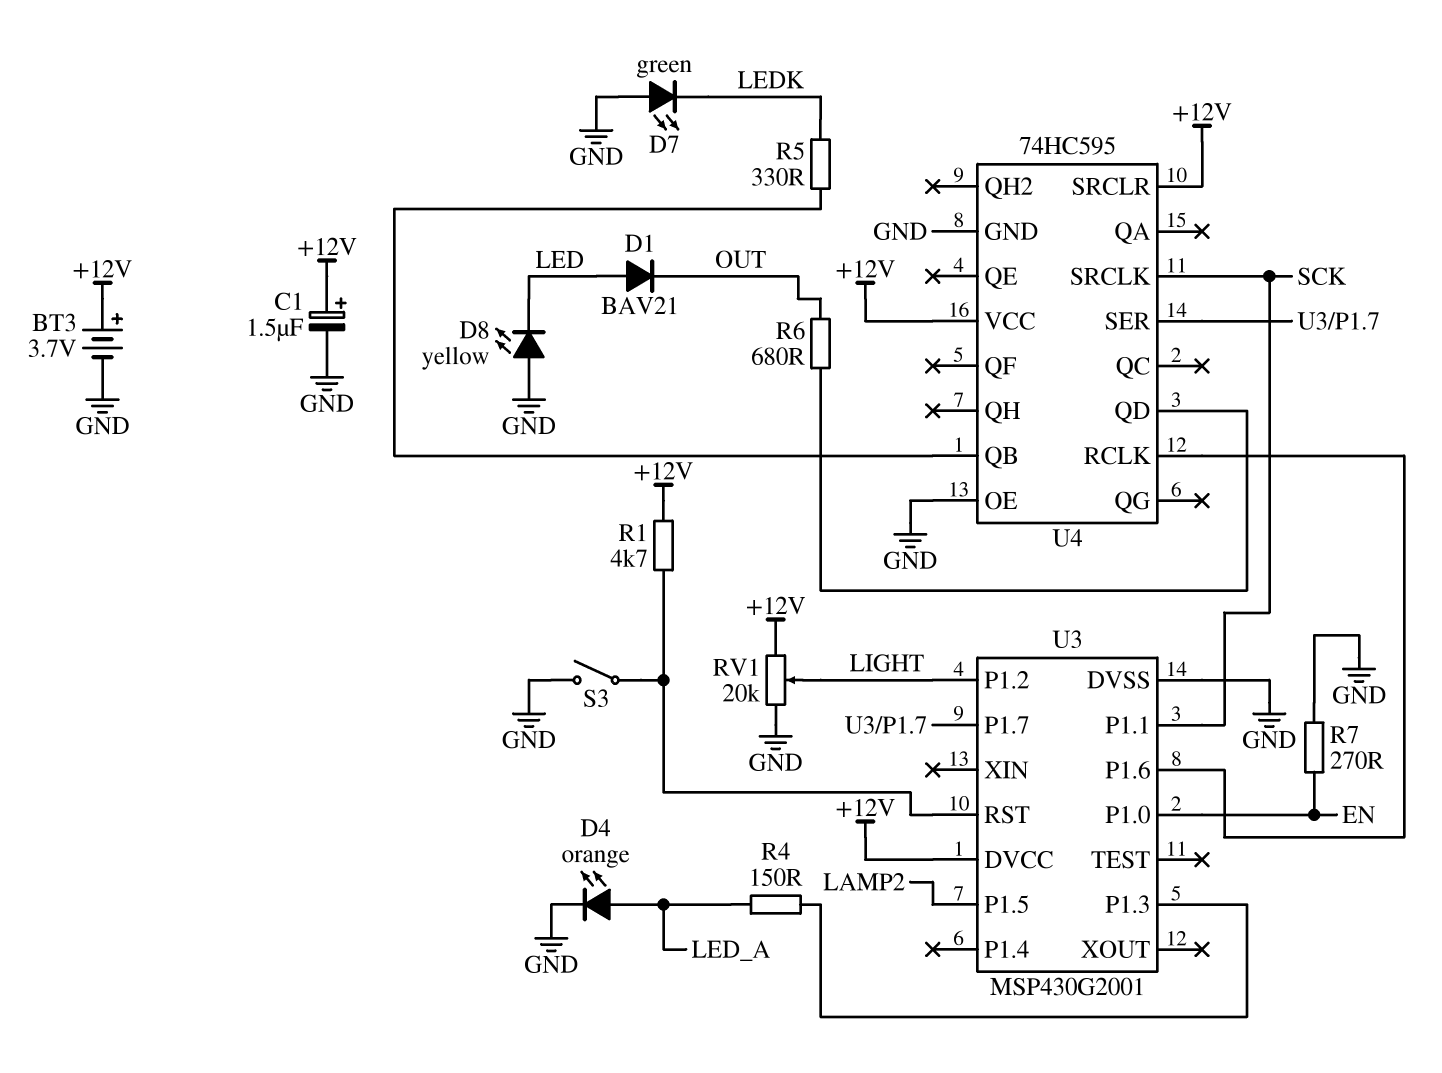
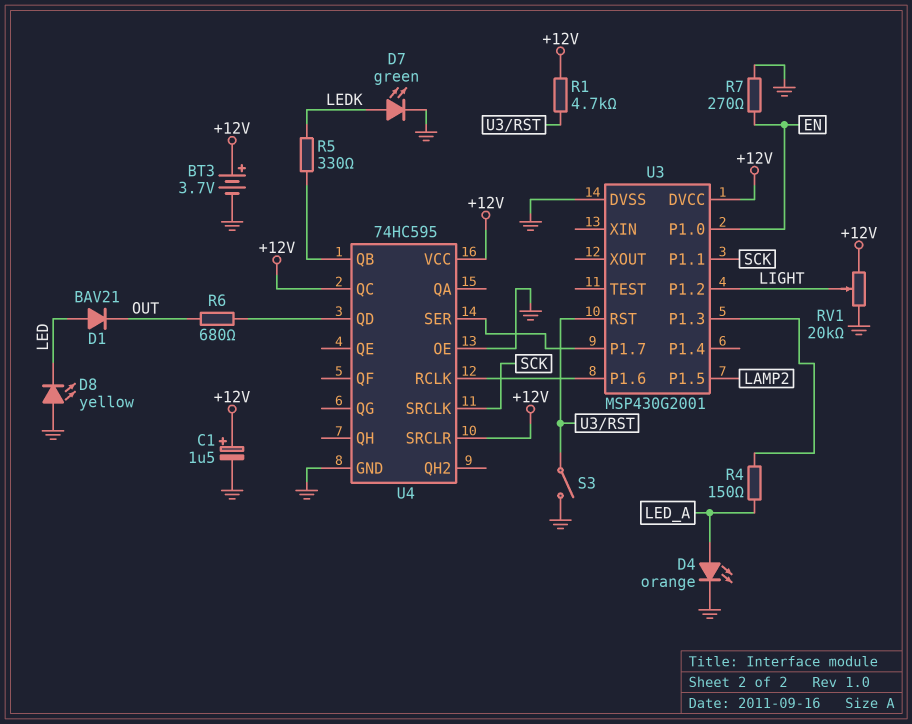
D7: LED green (A GND, K LEDK) -> LED green (A LEDK, K GND)
U4 pin QC: none -> +12V

